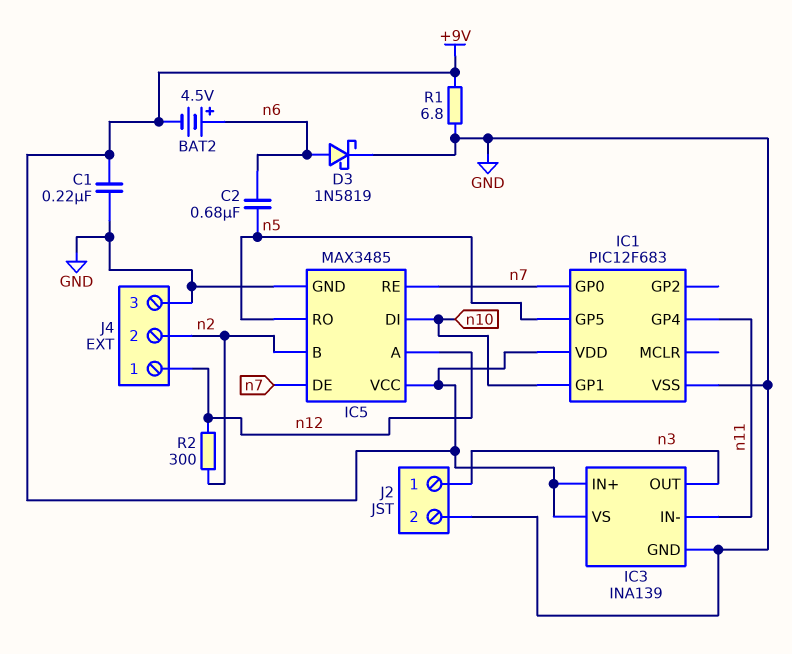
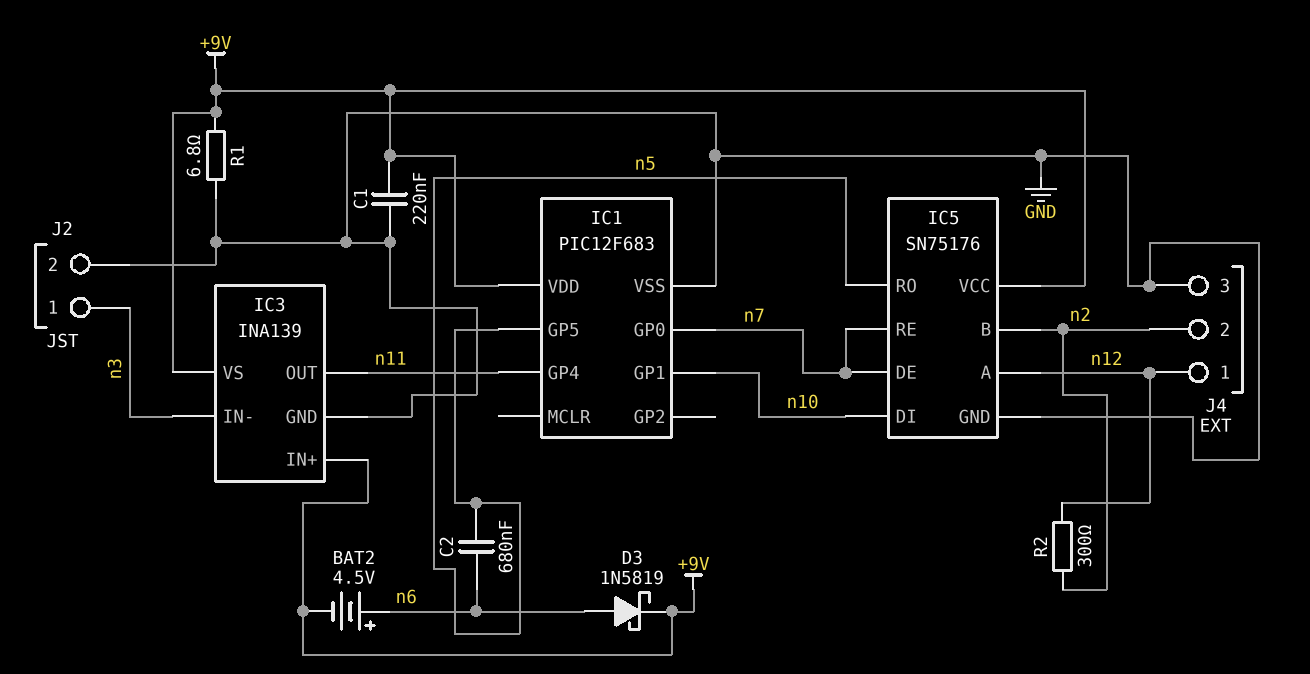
D3: schottky 1N5819 (A n6, K GND) -> schottky 1N5819 (A n6, K +9V)
IC3 pin IN-: n11 -> n3
IC3 pin OUT: n3 -> n11
IC5: MAX3485 -> SN75176

